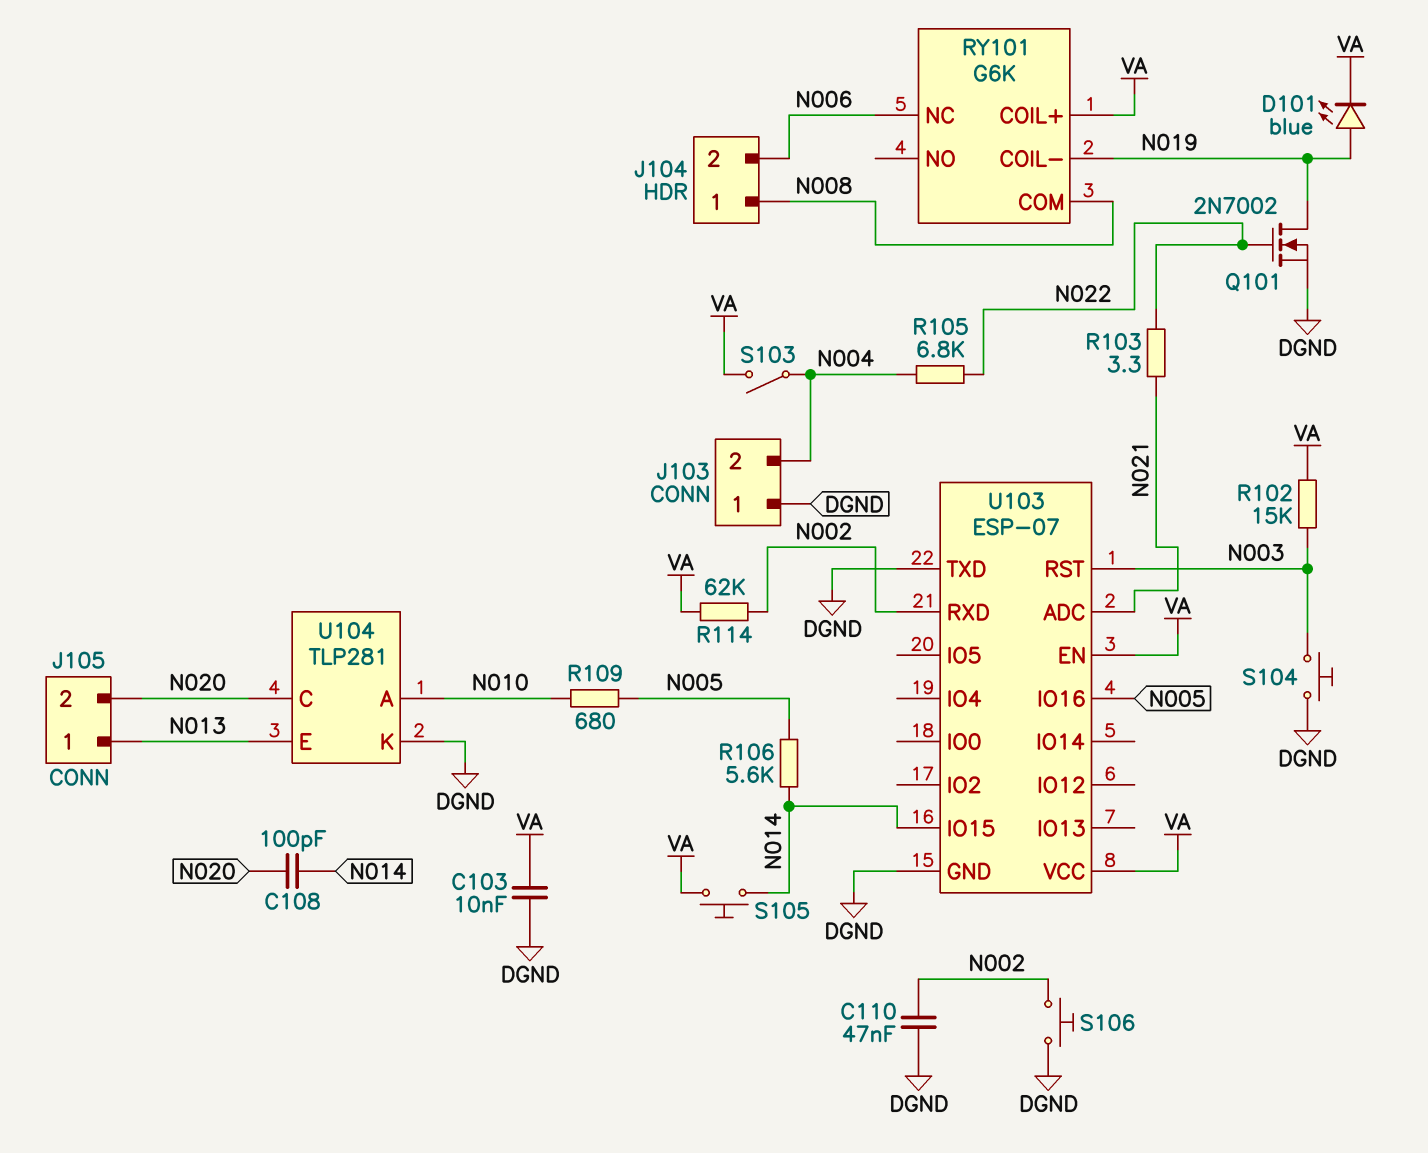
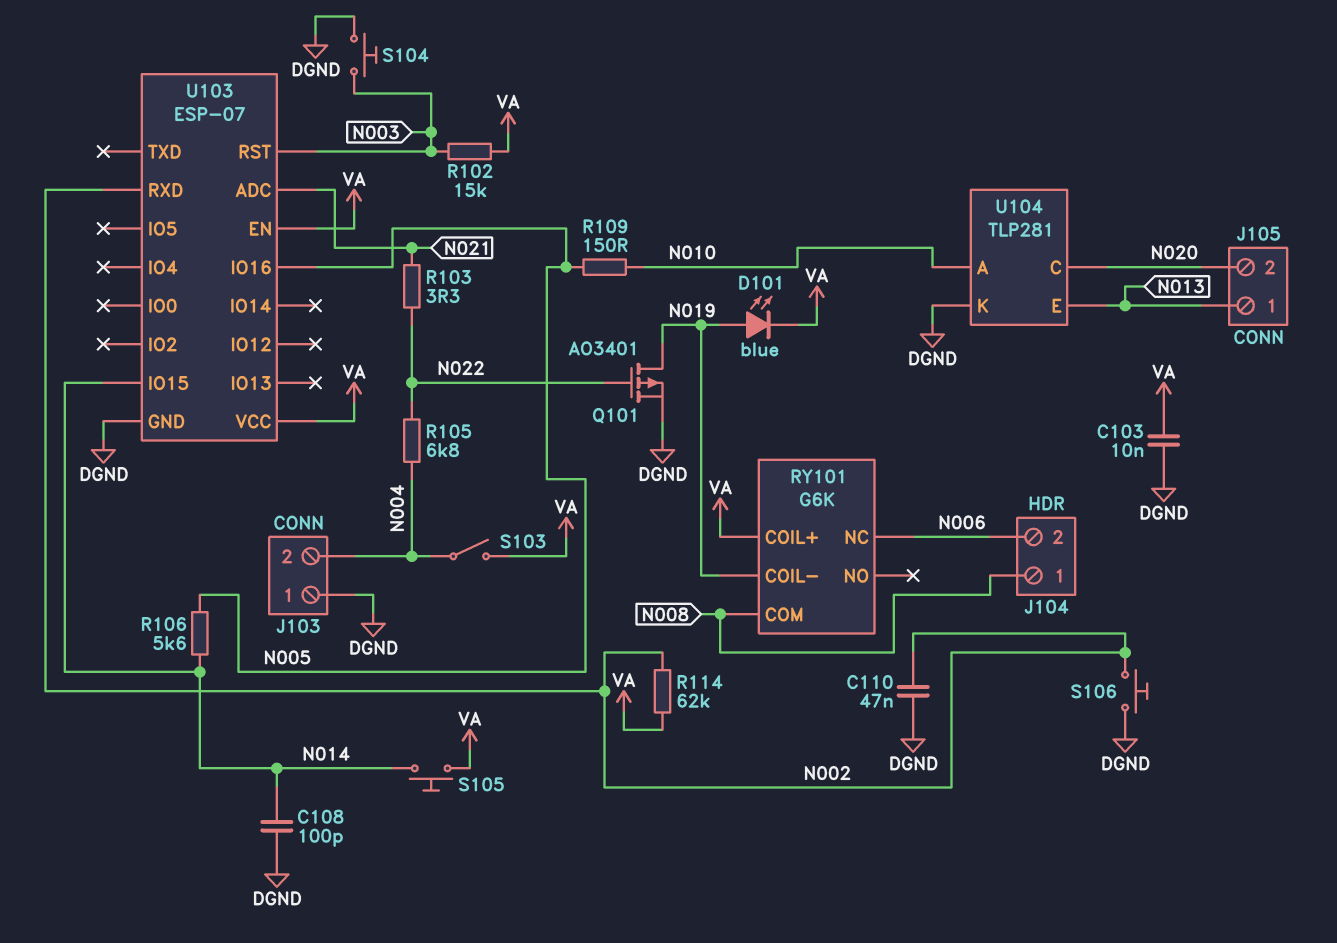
C108: 100pF (N014, N020) -> 100pF (DGND, N014)
Q101: NMOS 2N7002 (G N022, D N019, S DGND) -> PMOS AO3401 (G N022, D N019, S DGND)
R109: 680 (N005, N010) -> 150 (N005, N010)
U103 pin TXD: DGND -> none

